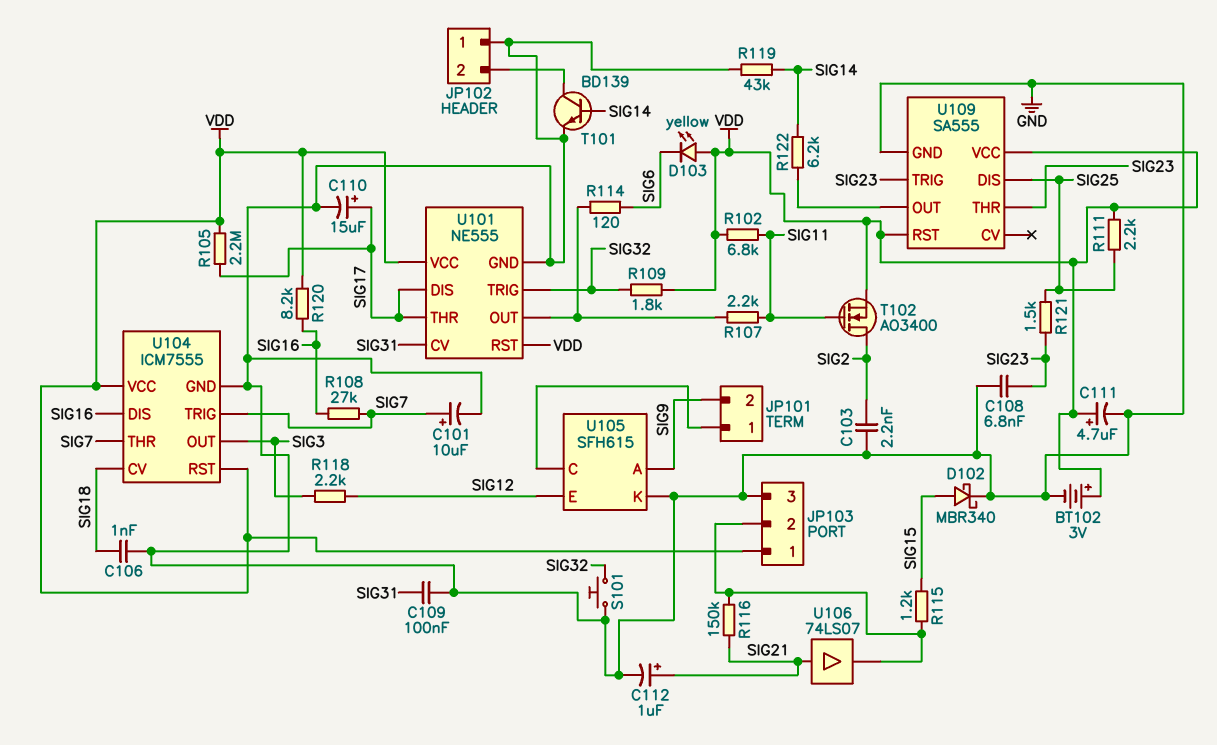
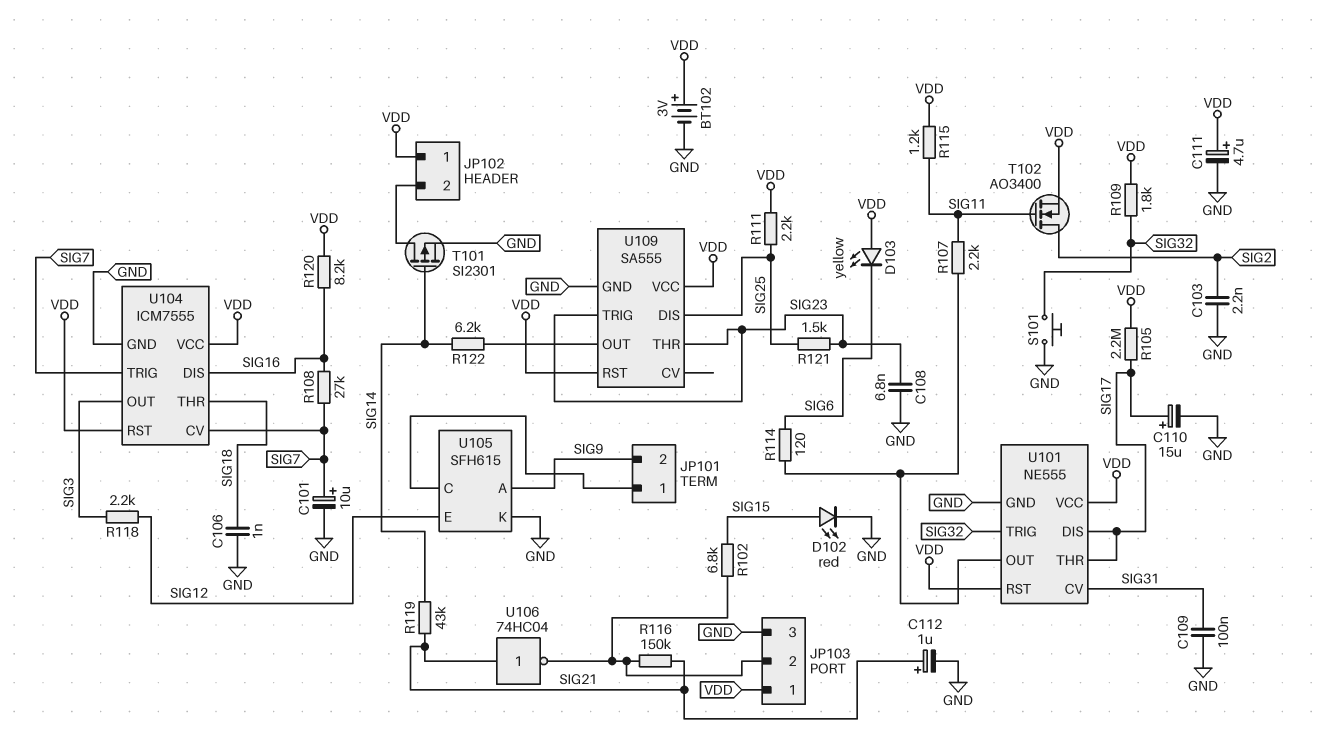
D102: schottky MBR340 (A SIG15, K GND) -> LED red (A SIG15, K GND)
JP102 pin 1: GND -> VDD
R102: 6.8k (SIG11, VDD) -> 6.8k (JP103/2, SIG15)
R115: 1.2k (JP103/2, SIG15) -> 1.2k (SIG11, VDD)
R119: 43k (GND, SIG14) -> 43k (SIG14, SIG21)
T101: NPN BD139 (B SIG14, C JP102/2, E GND) -> PMOS SI2301 (G SIG14, D JP102/2, S GND)
U104 pin CV: SIG18 -> SIG7
U104 pin THR: SIG7 -> SIG18
U106: buffer 74LS07 (in SIG21, out JP103/2) -> NOT 74HC04 (in SIG21, out JP103/2)

